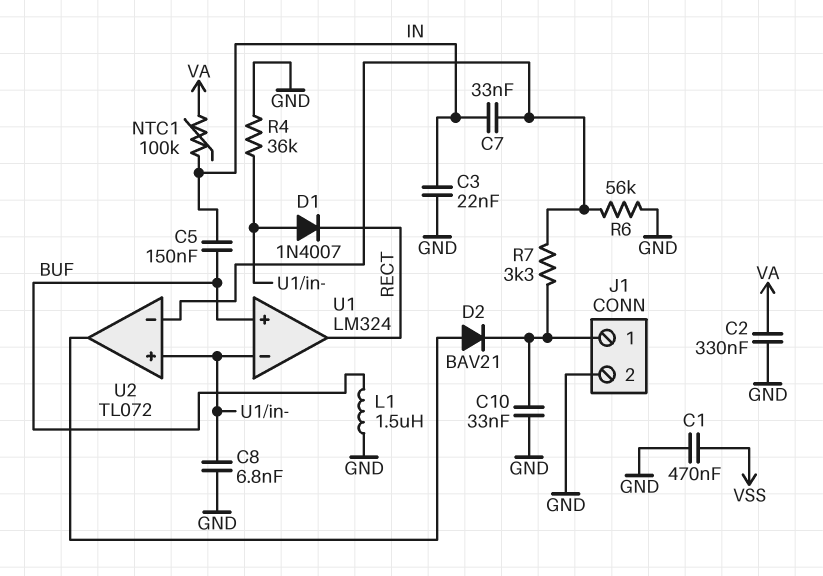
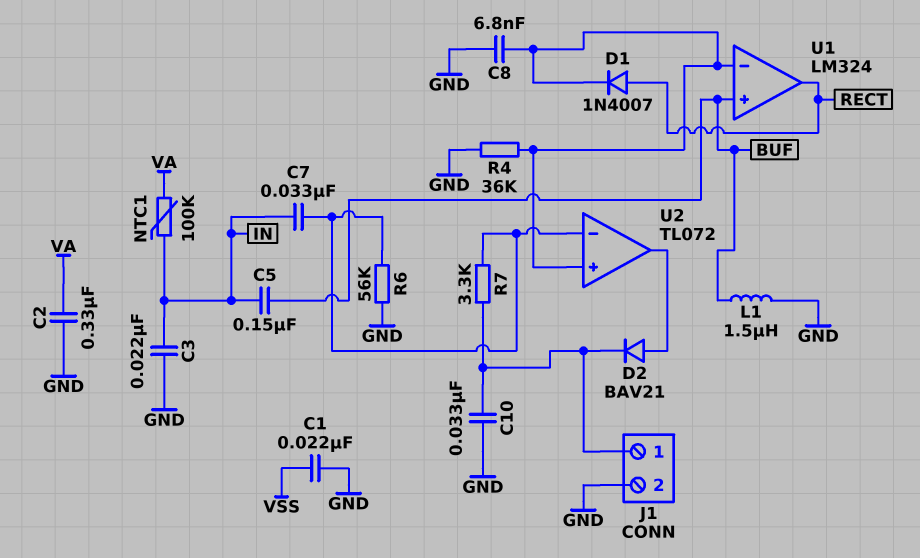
C1: 470nF (GND, VSS) -> 22nF (GND, VSS)
D1: diode 1N4007 (A U1/in-, K RECT) -> diode 1N4007 (A RECT, K U1/in-)

